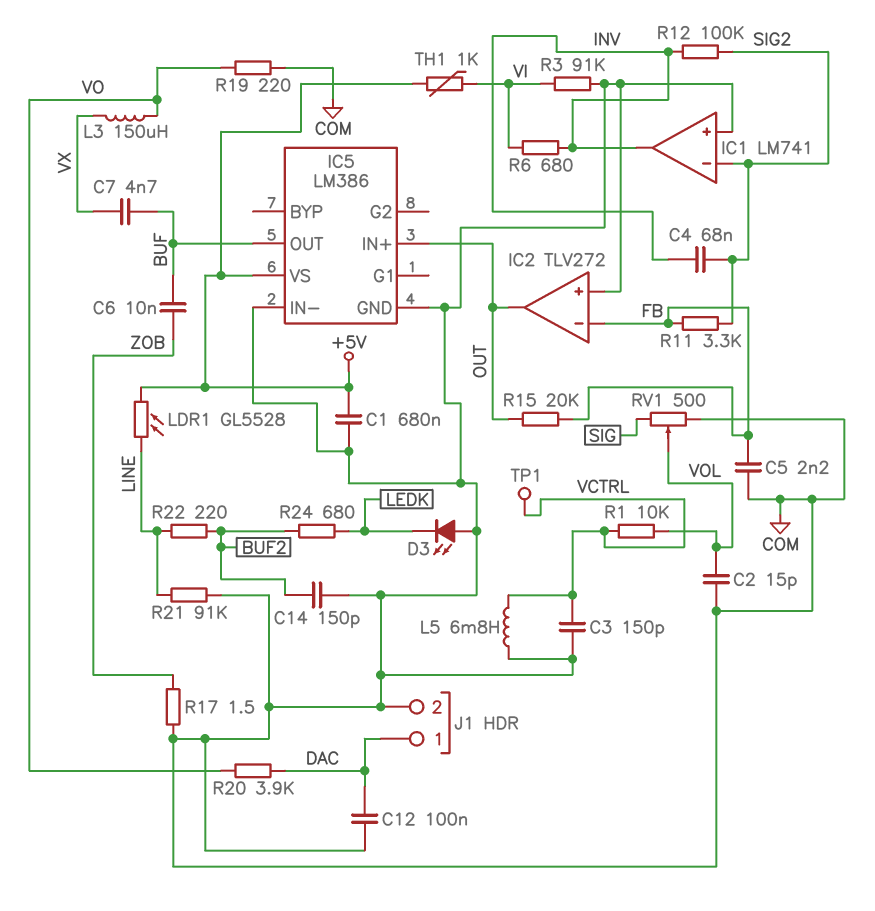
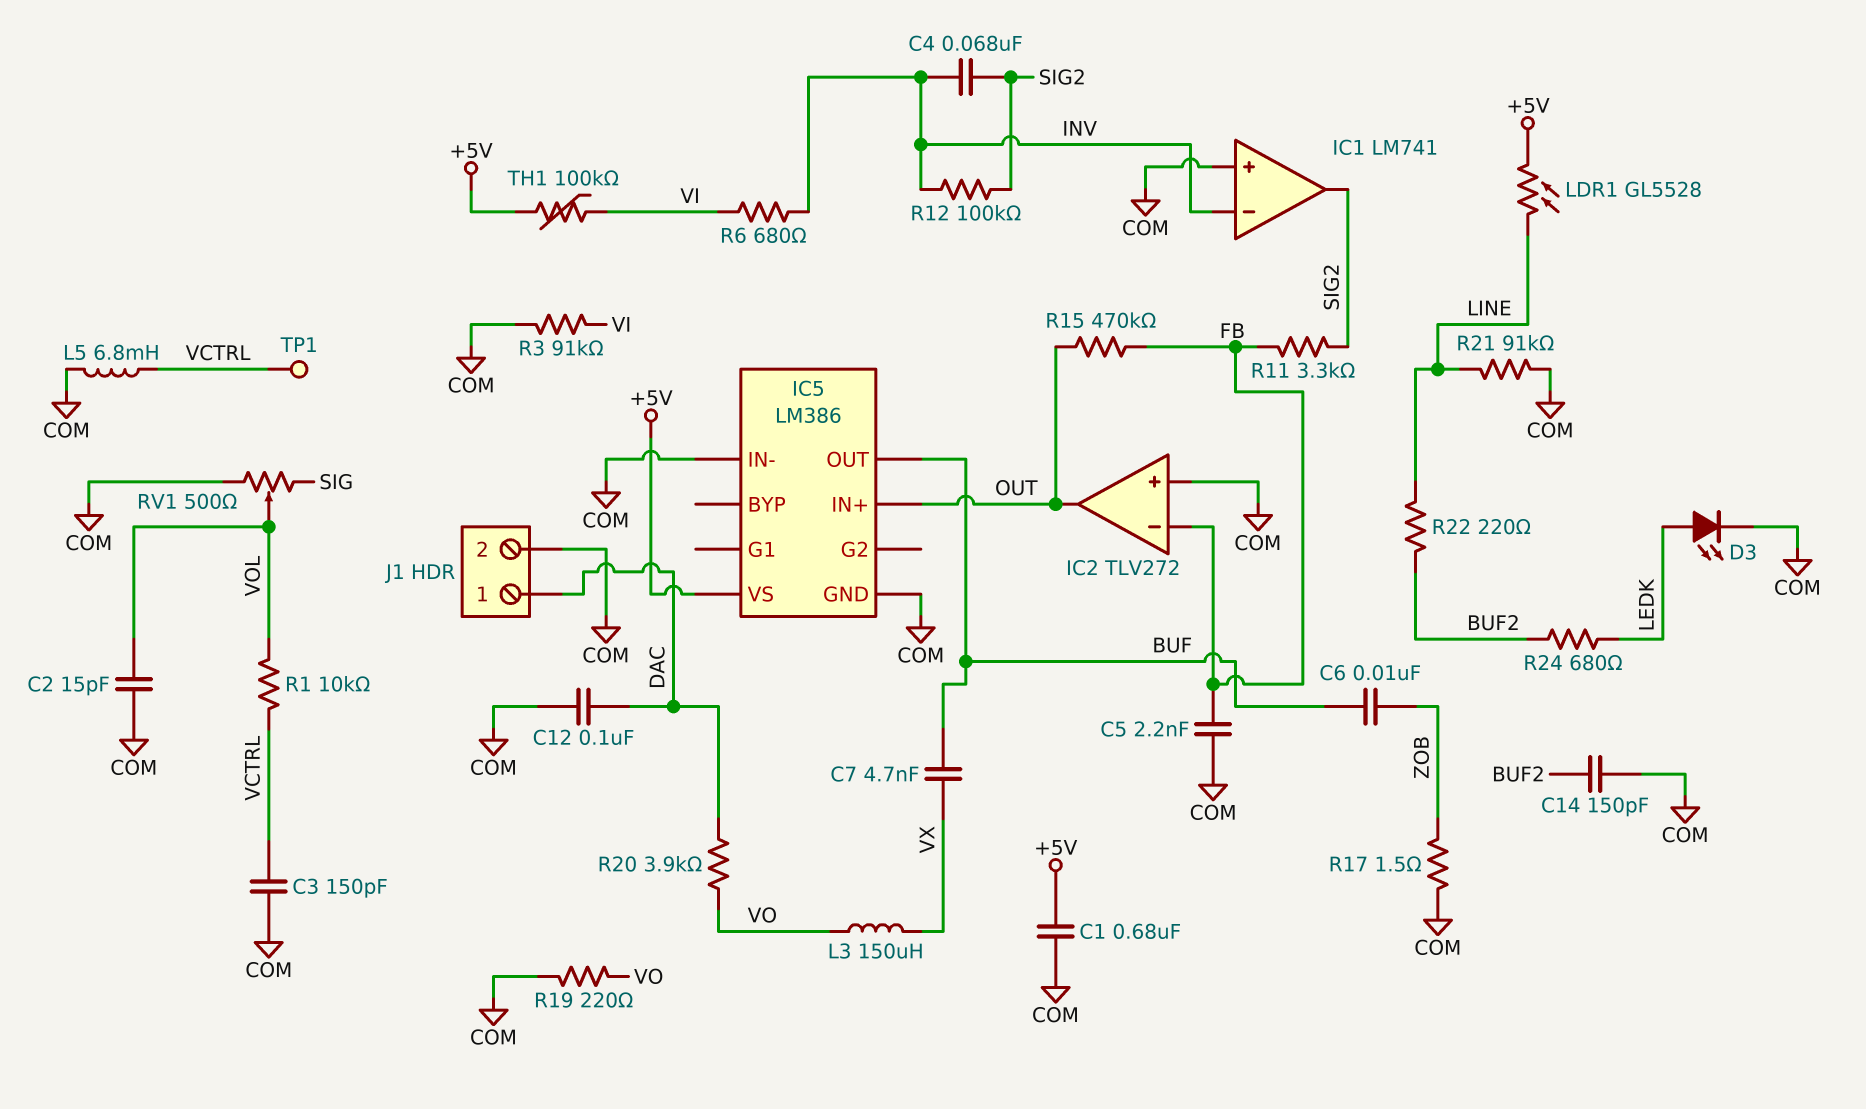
D3: LED (A COM, K LEDK) -> LED (A LEDK, K COM)
IC1 pin in-: SIG2 -> INV
IC1 pin out: INV -> SIG2
R15: 20k (FB, OUT) -> 470k (FB, OUT)
TH1: 1k (+5V, VI) -> 100k (+5V, VI)

